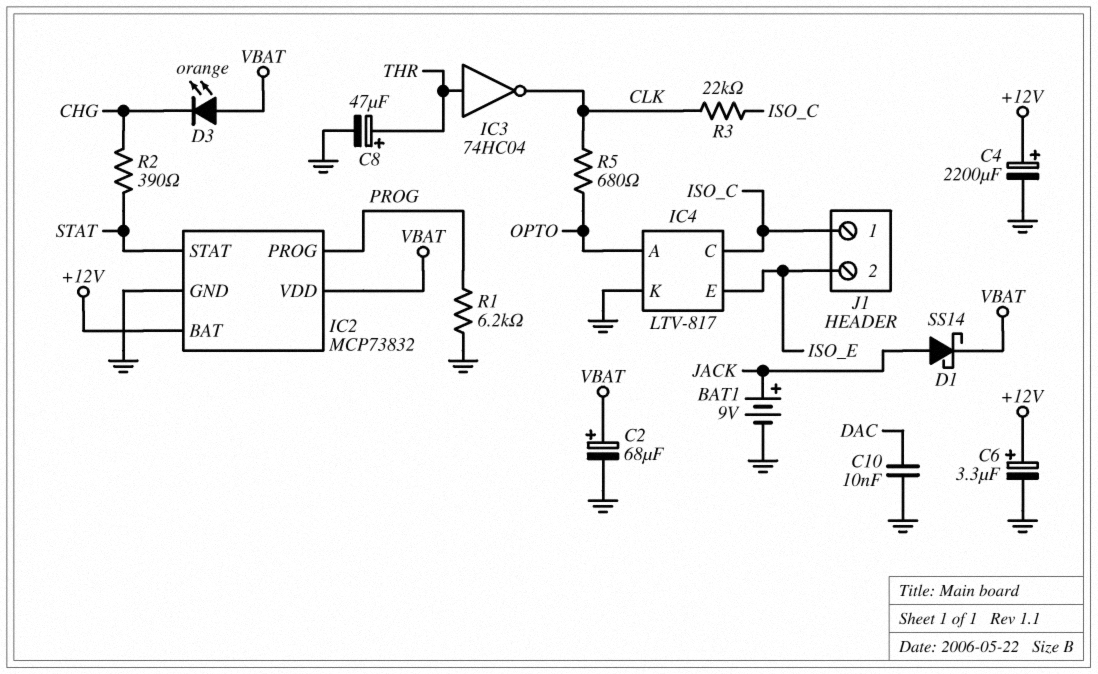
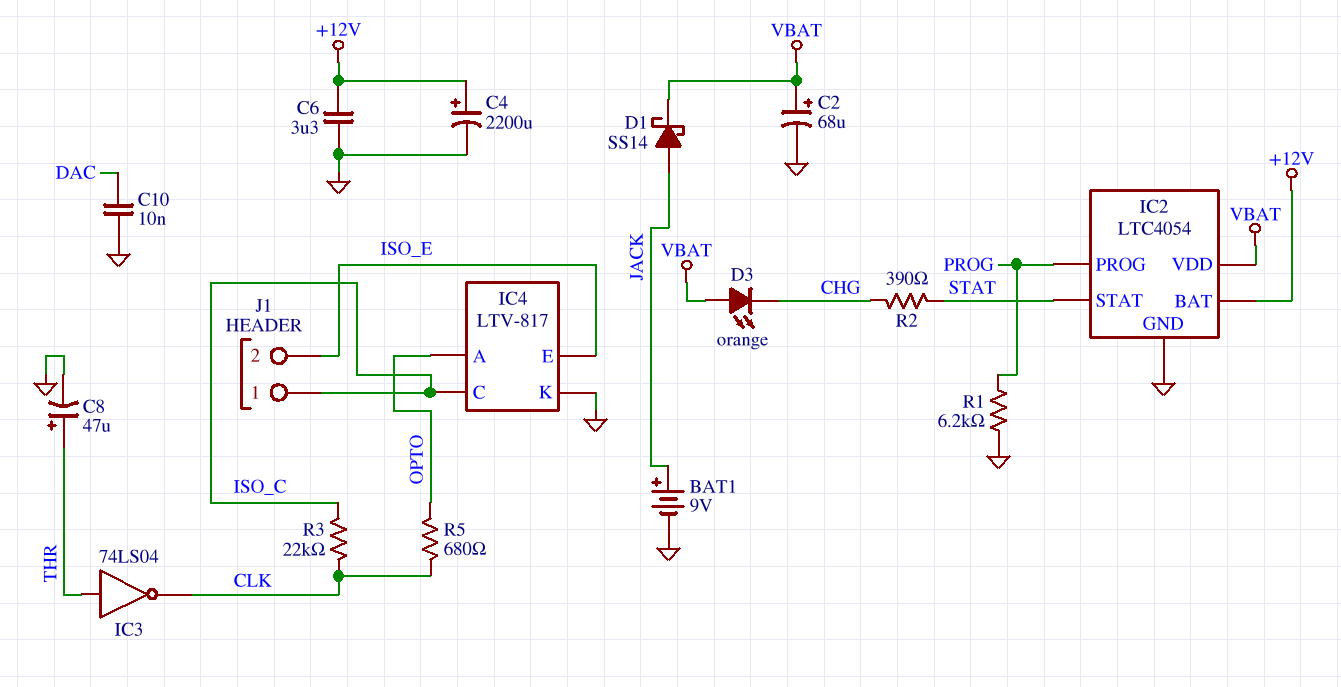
C6: 3.3uF (plus +12V, minus GND) -> 3.3uF (+12V, GND)
IC2: MCP73832 -> LTC4054
IC3: NOT 74HC04 (in THR, out CLK) -> NOT 74LS04 (in THR, out CLK)

